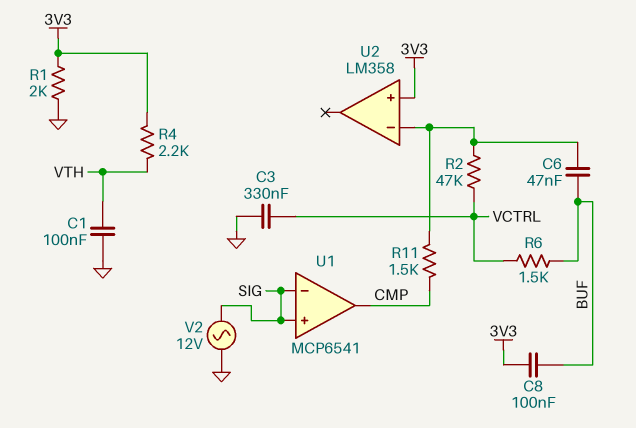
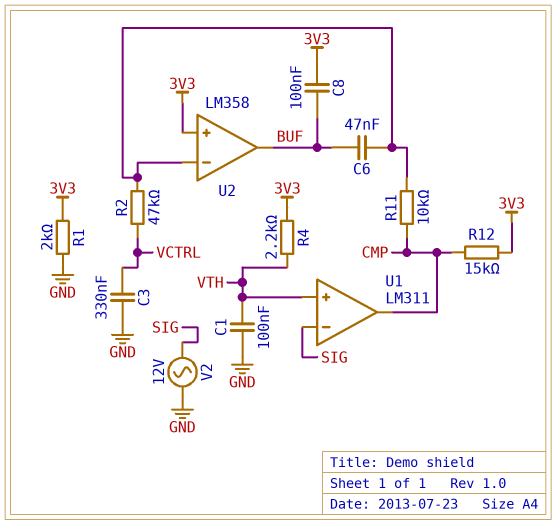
R6: 1.5k (BUF, VCTRL) -> none
R11: 1.5k (CMP, U2/in-) -> 10k (CMP, U2/in-)
R12: none -> 15k (3V3, CMP)
U1: MCP6541 -> LM311
U1 pin in+: SIG -> VTH
U2 pin out: none -> BUF

